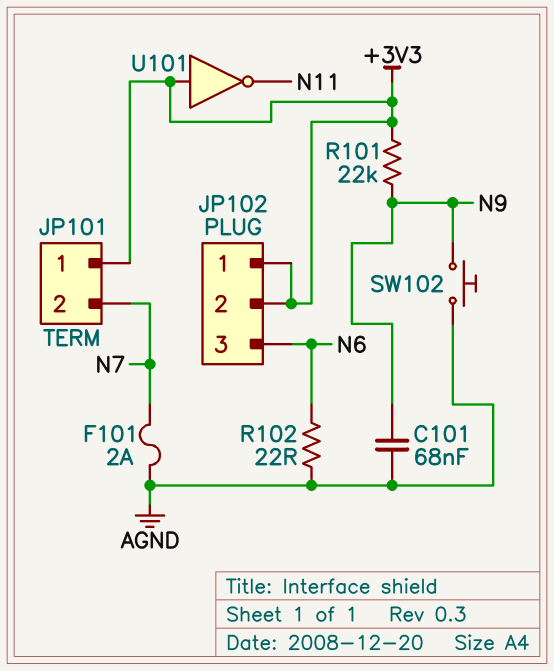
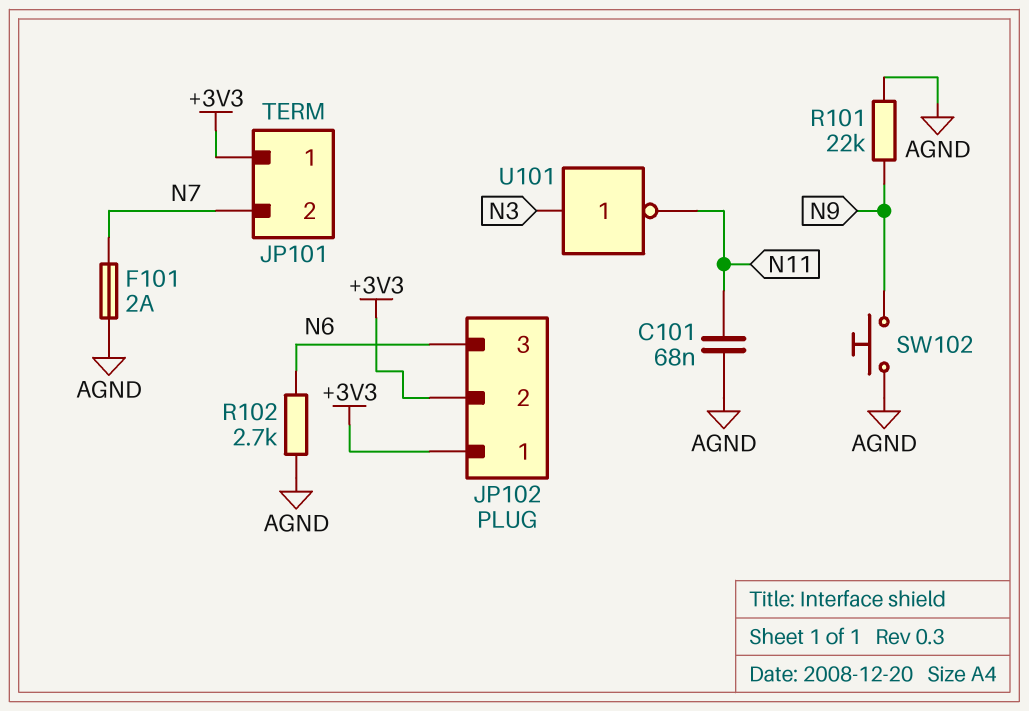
C101: 68nF (AGND, N9) -> 68nF (AGND, N11)
R101: 22k (+3V3, N9) -> 22k (AGND, N9)
R102: 22 (AGND, N6) -> 2.7k (AGND, N6)
U101: NOT (in +3V3, out N11) -> NOT (in N3, out N11)

